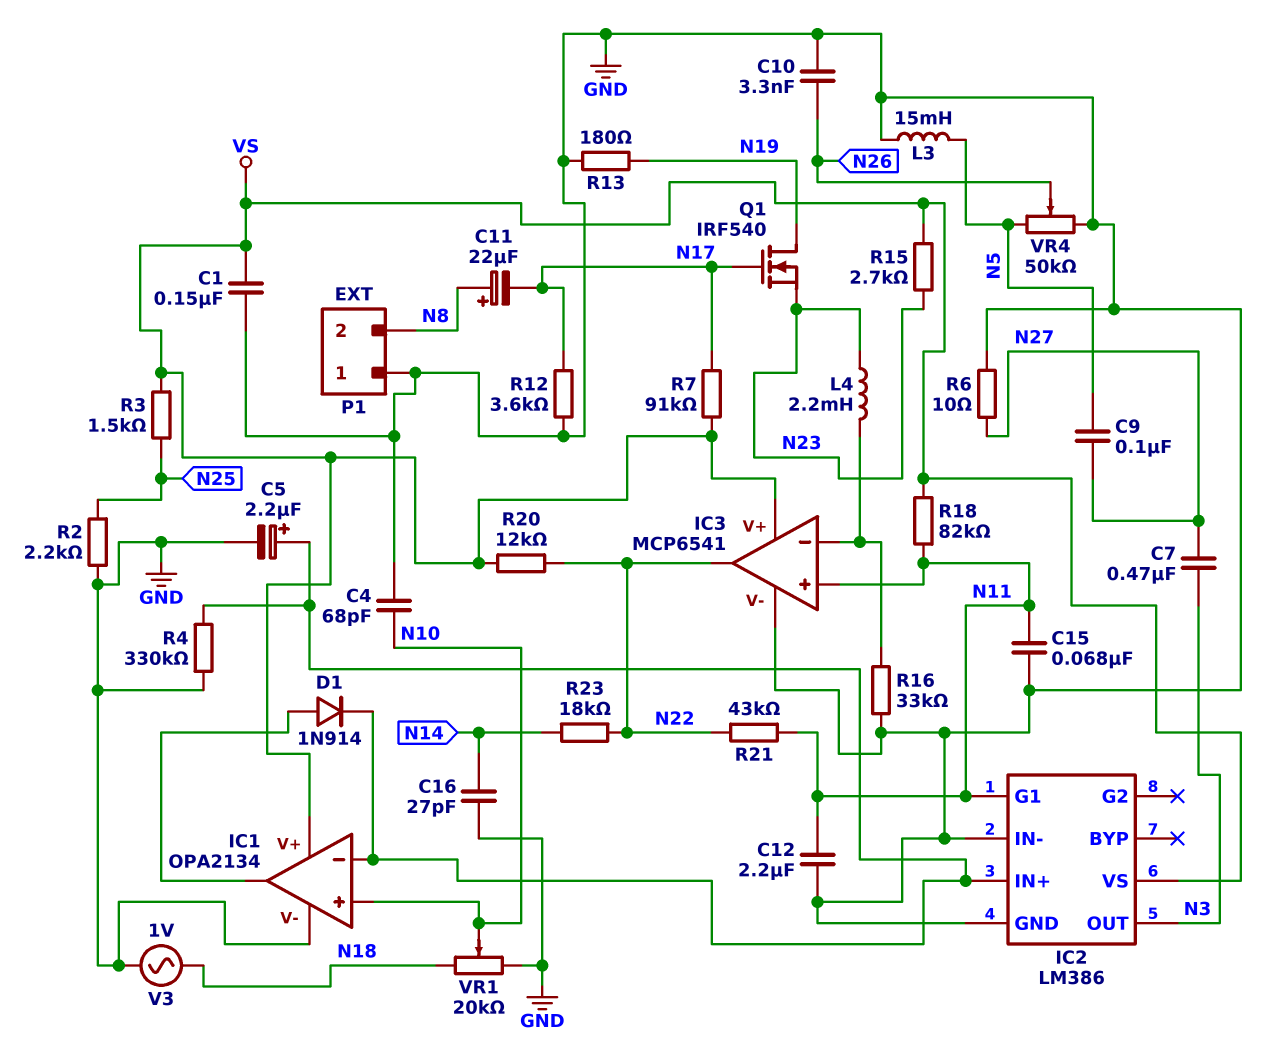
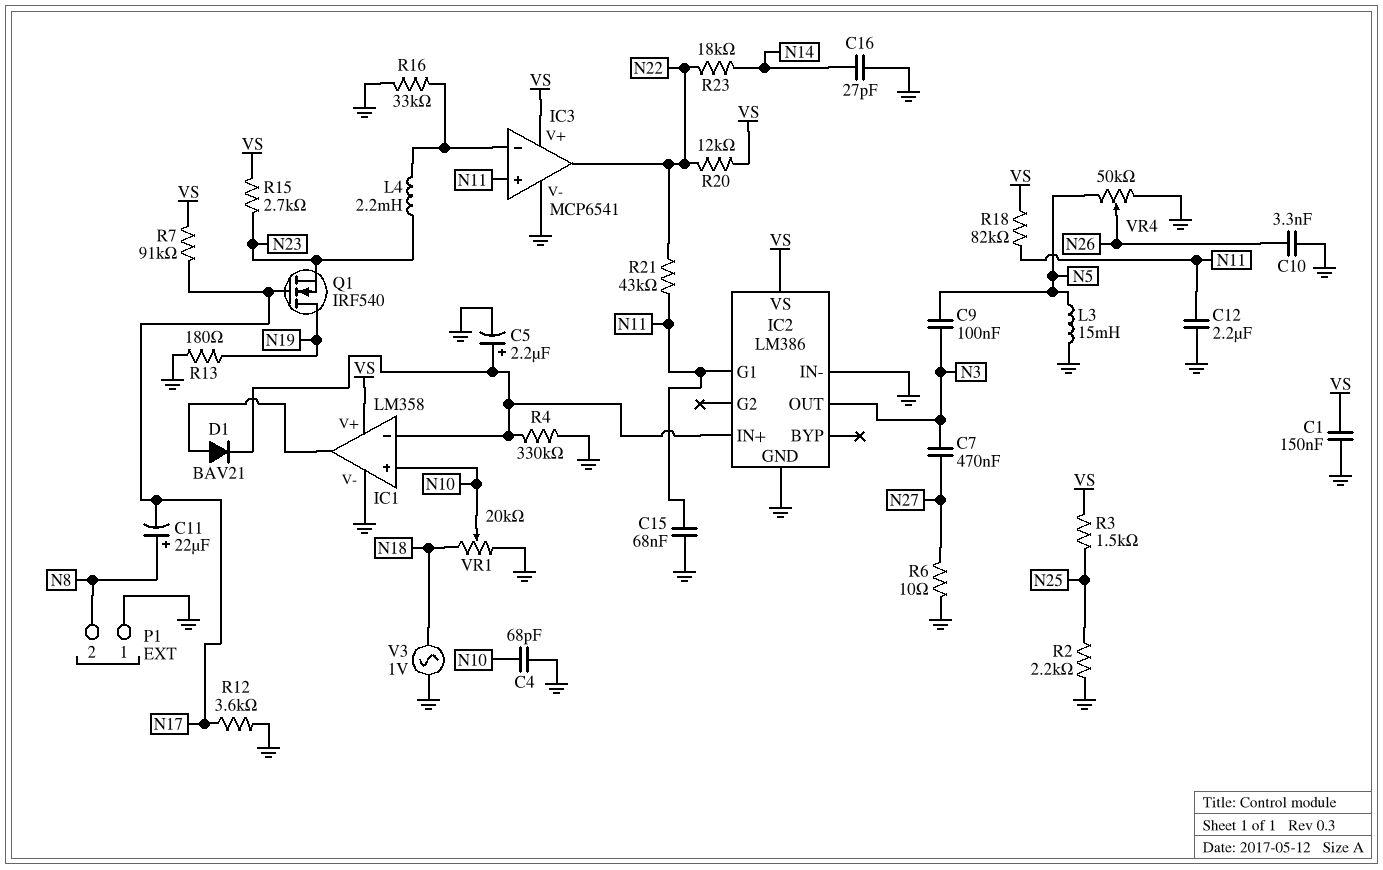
C9: 100nF (N5, N27) -> 100nF (N3, N5)
D1: diode 1N914 (A IC1/out, K IC1/in-) -> diode BAV21 (A IC1/out, K IC1/in-)
IC1: OPA2134 -> LM358

